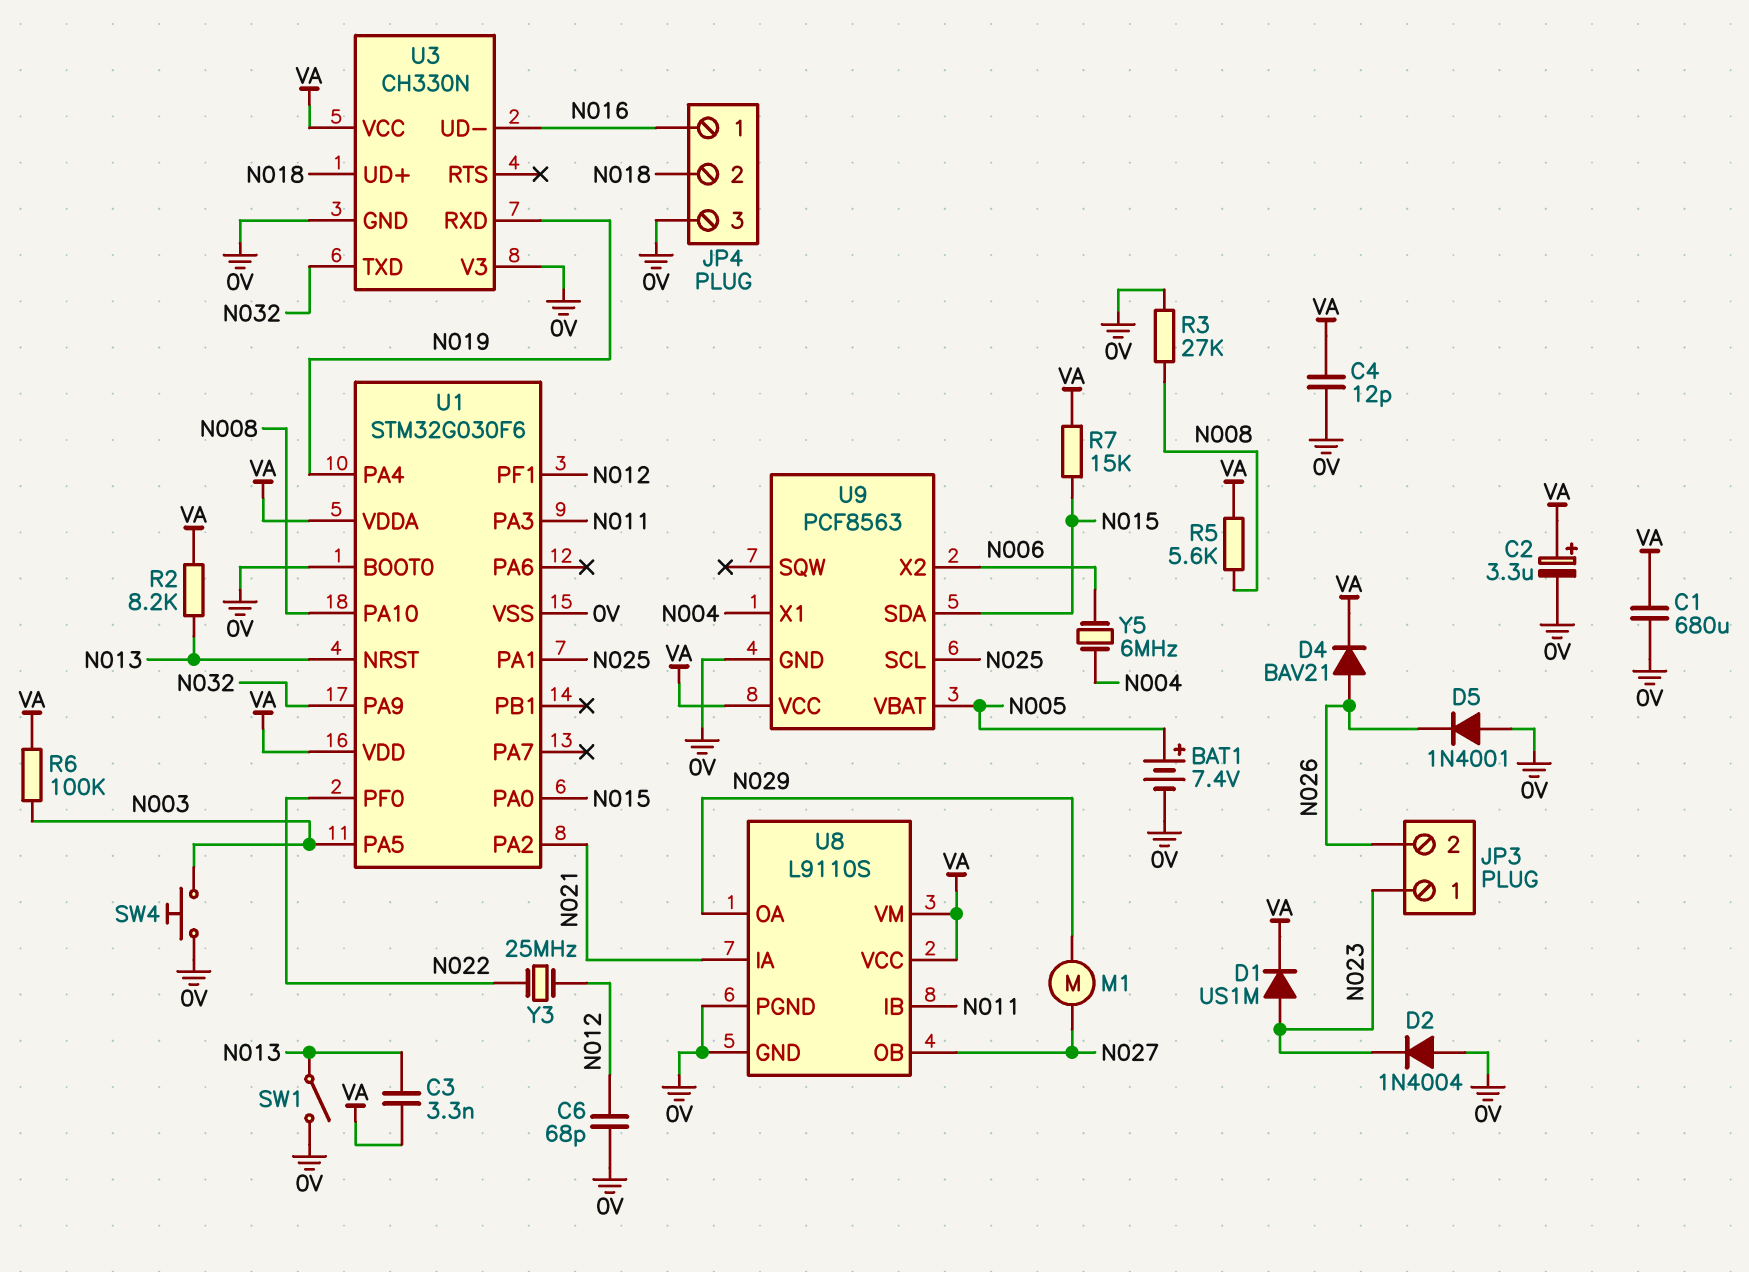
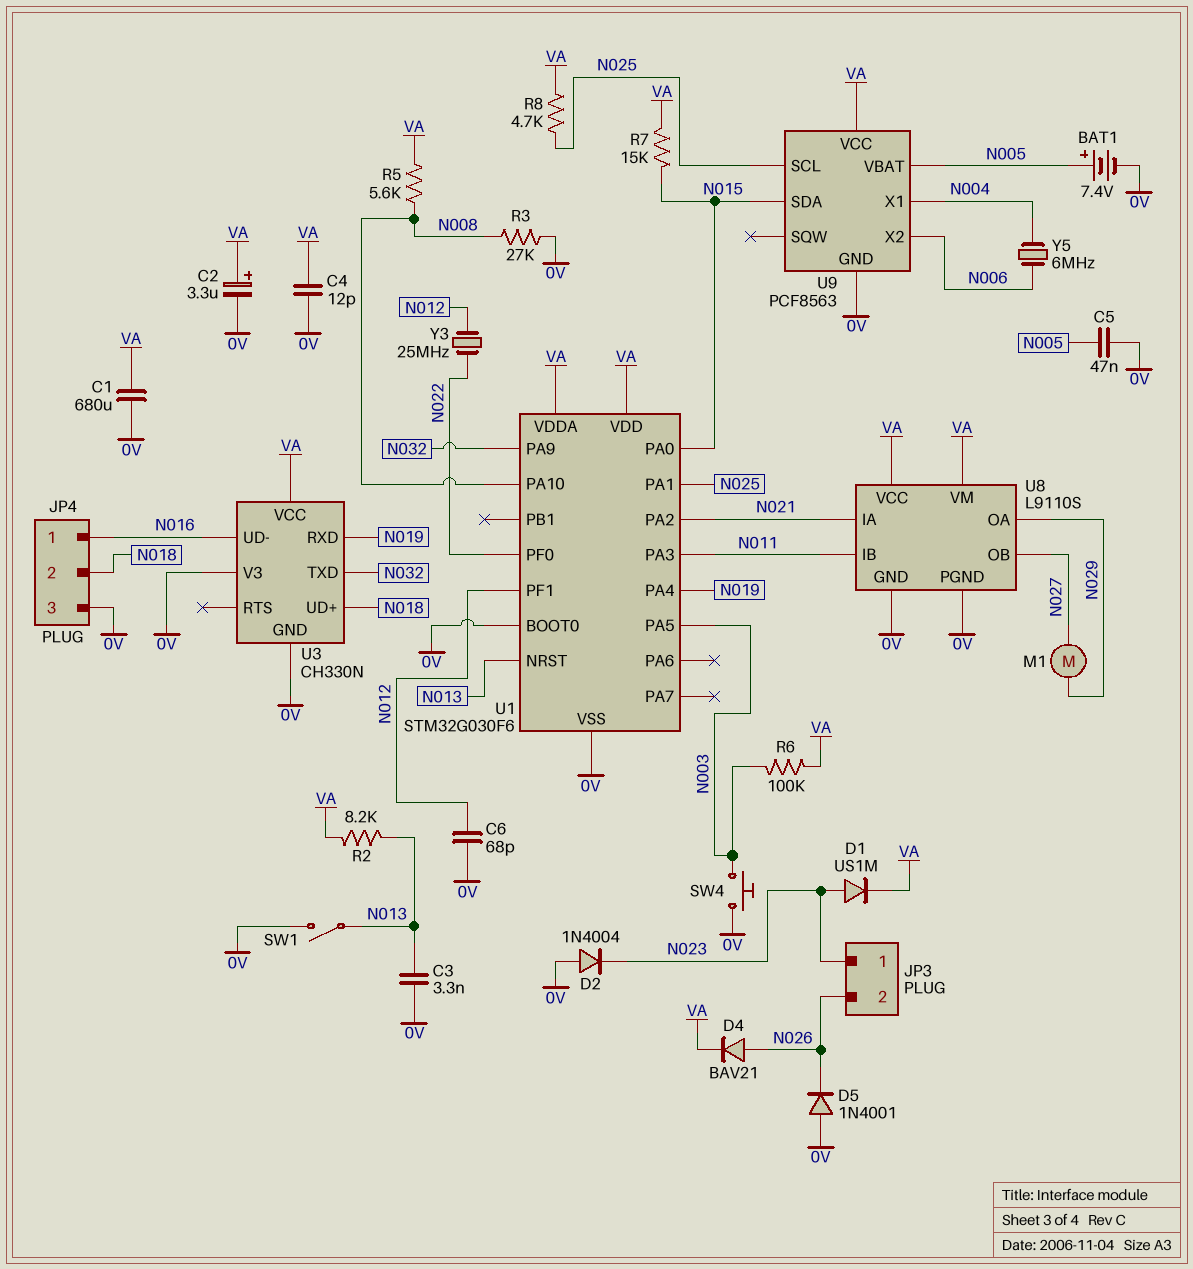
C3: 3.3nF (N013, VA) -> 3.3nF (0V, N013)
C5: none -> 47nF (0V, N005)
R8: none -> 4.7k (N025, VA)

